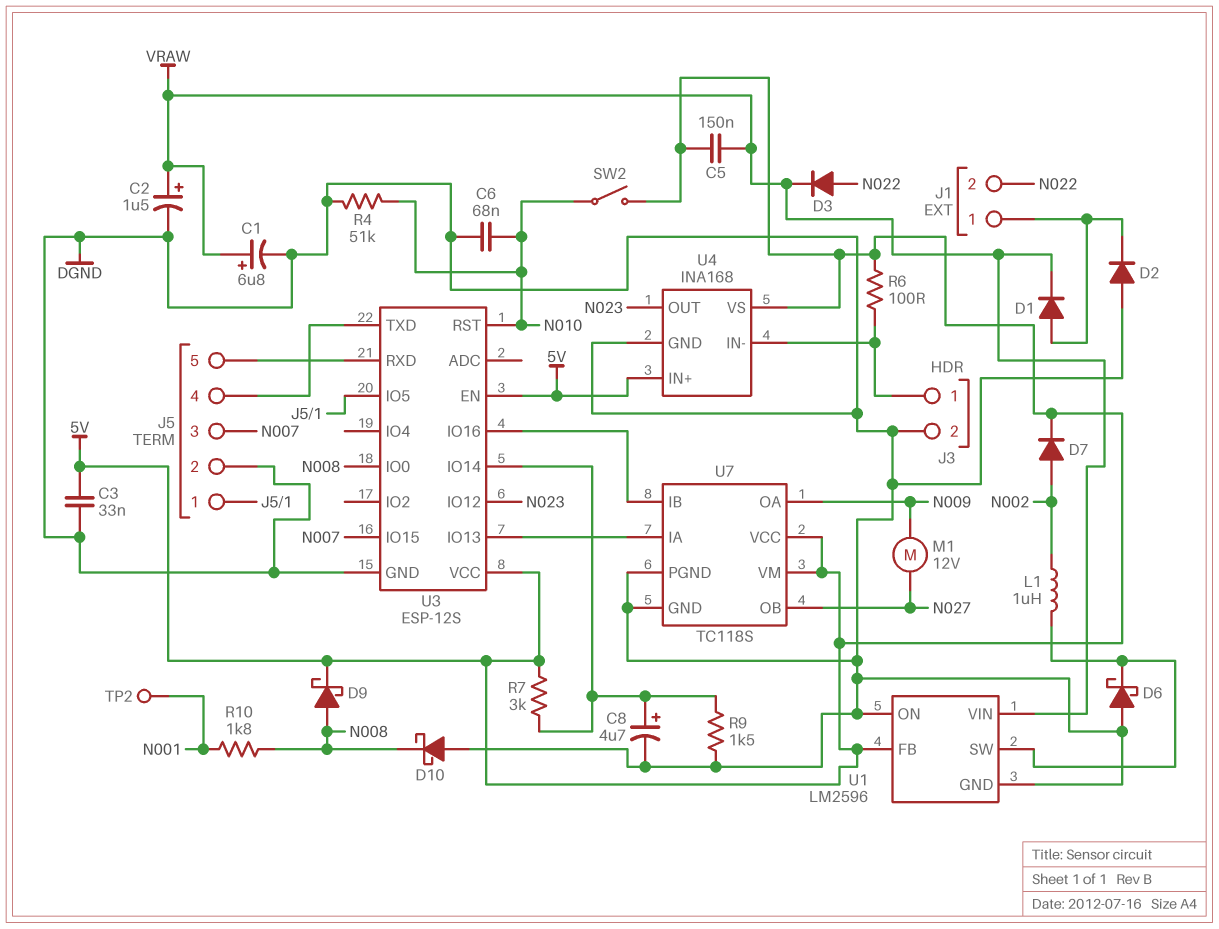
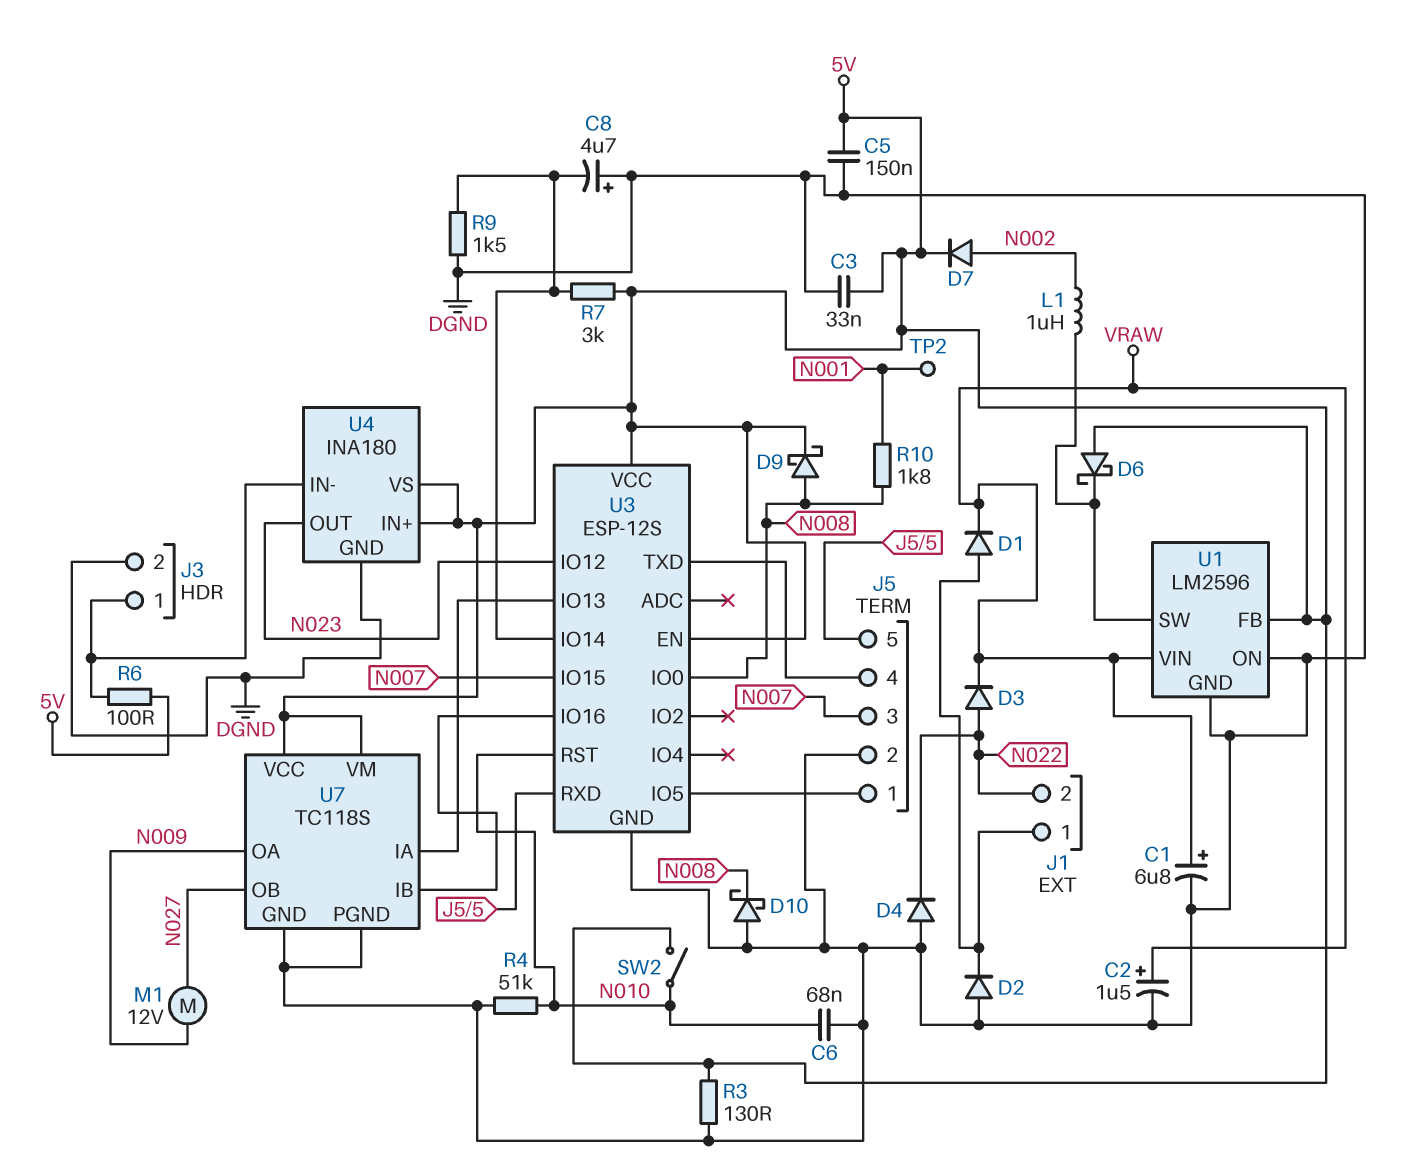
C5: 150nF (5V, VRAW) -> 150nF (5V, DGND)
C8: 4.7uF (plus U3/IO14, minus DGND) -> 4.7uF (plus DGND, minus U3/IO14)
D4: none -> diode (A DGND, K N022)
D6: schottky (A DGND, K U1/SW) -> schottky (A 5V, K U1/SW)
R3: none -> 130 (5V, DGND)
U4: INA168 -> INA180

